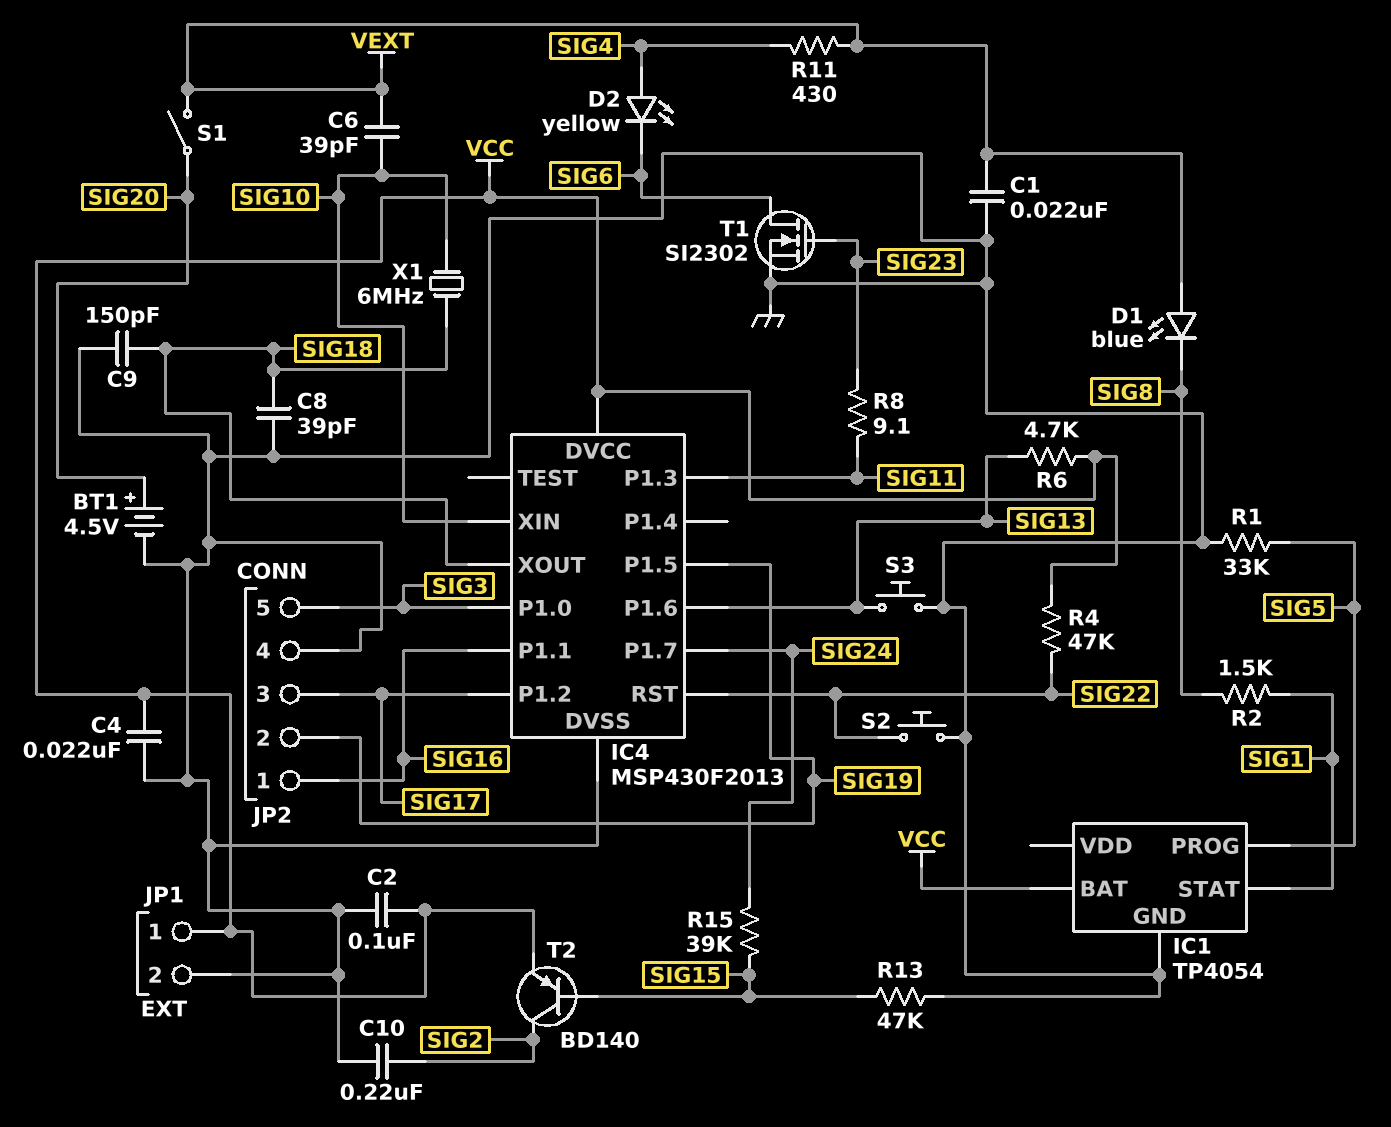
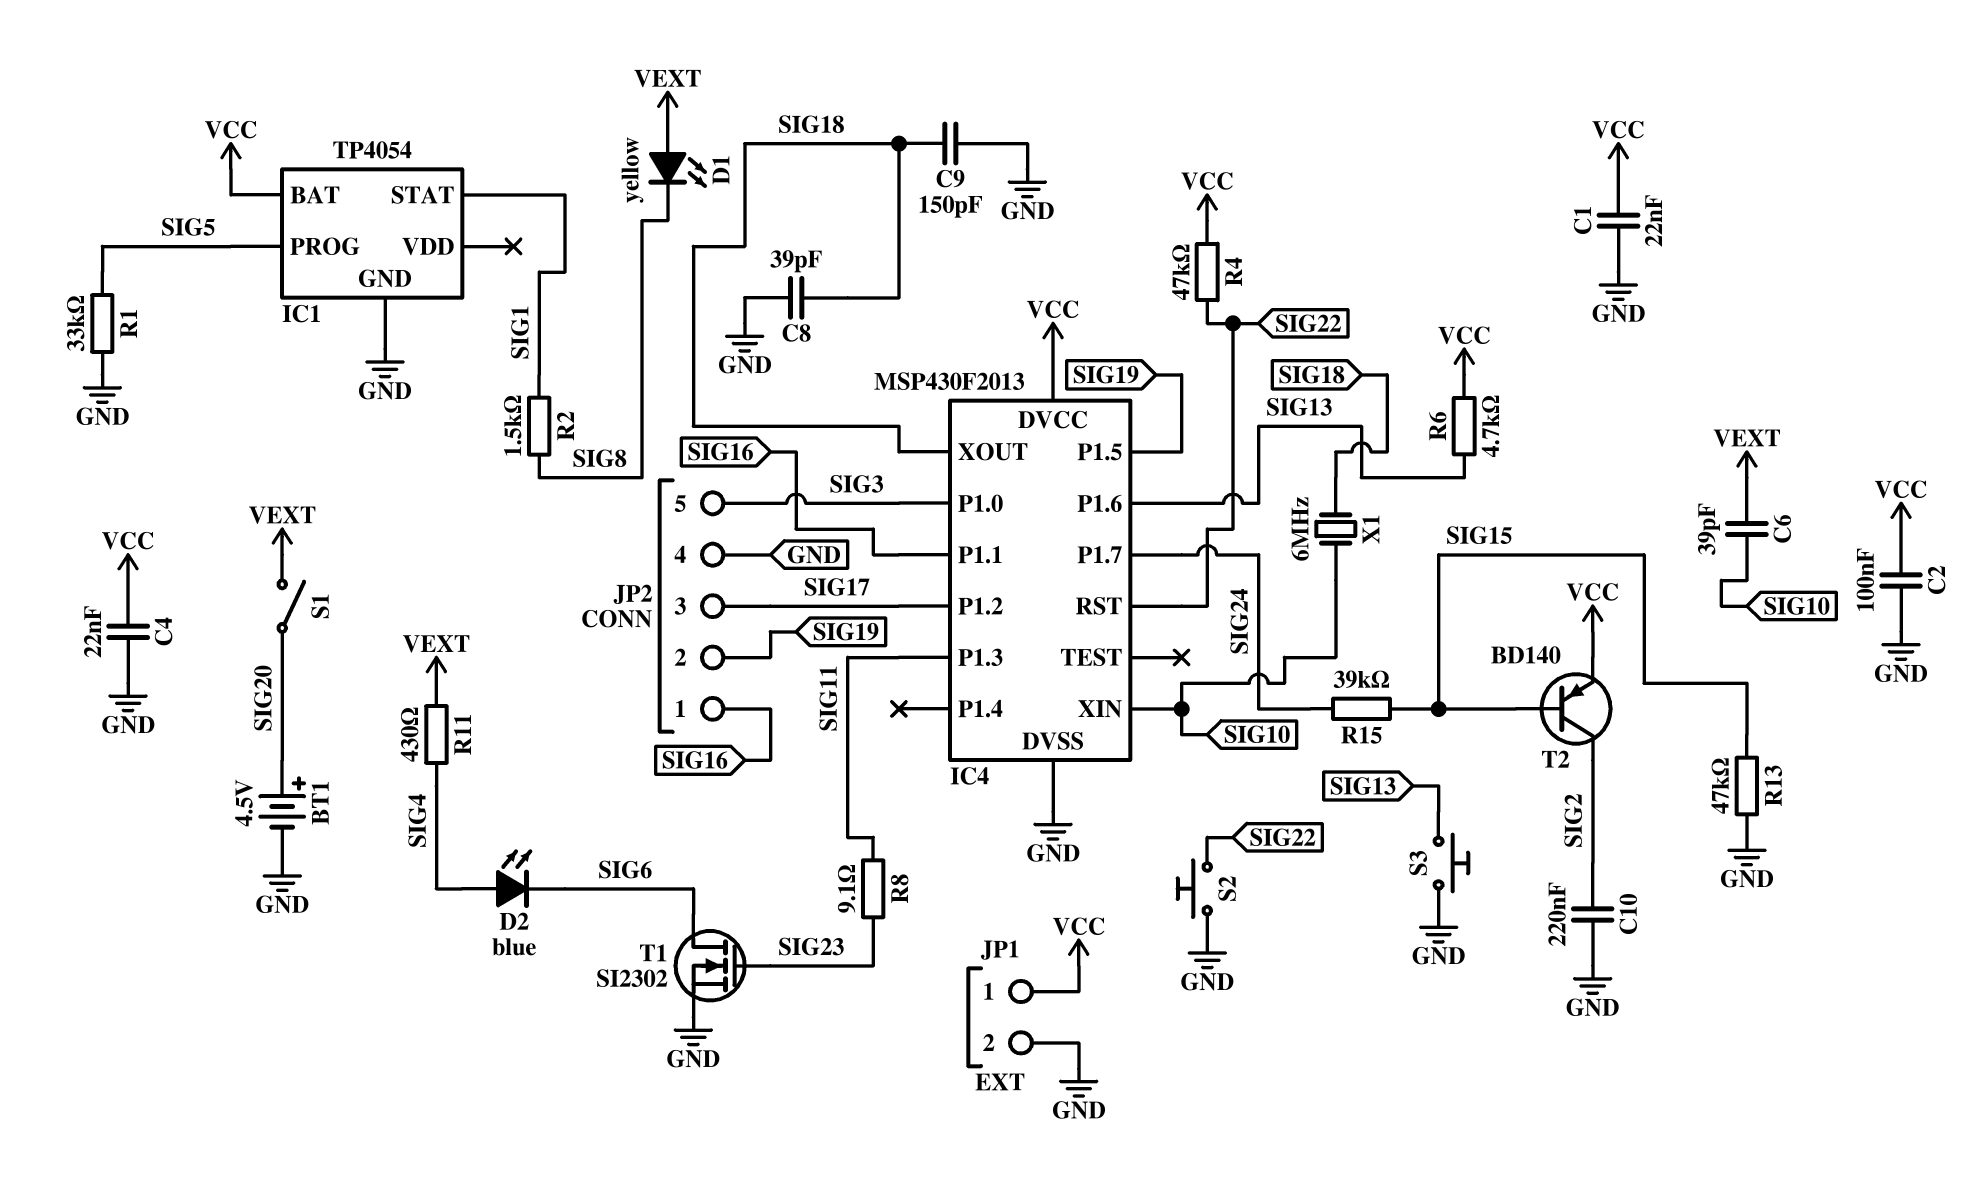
C1: 22nF (GND, VEXT) -> 22nF (GND, VCC)
D1: LED blue (A VEXT, K SIG8) -> LED yellow (A VEXT, K SIG8)
D2: LED yellow (A SIG4, K SIG6) -> LED blue (A SIG4, K SIG6)

